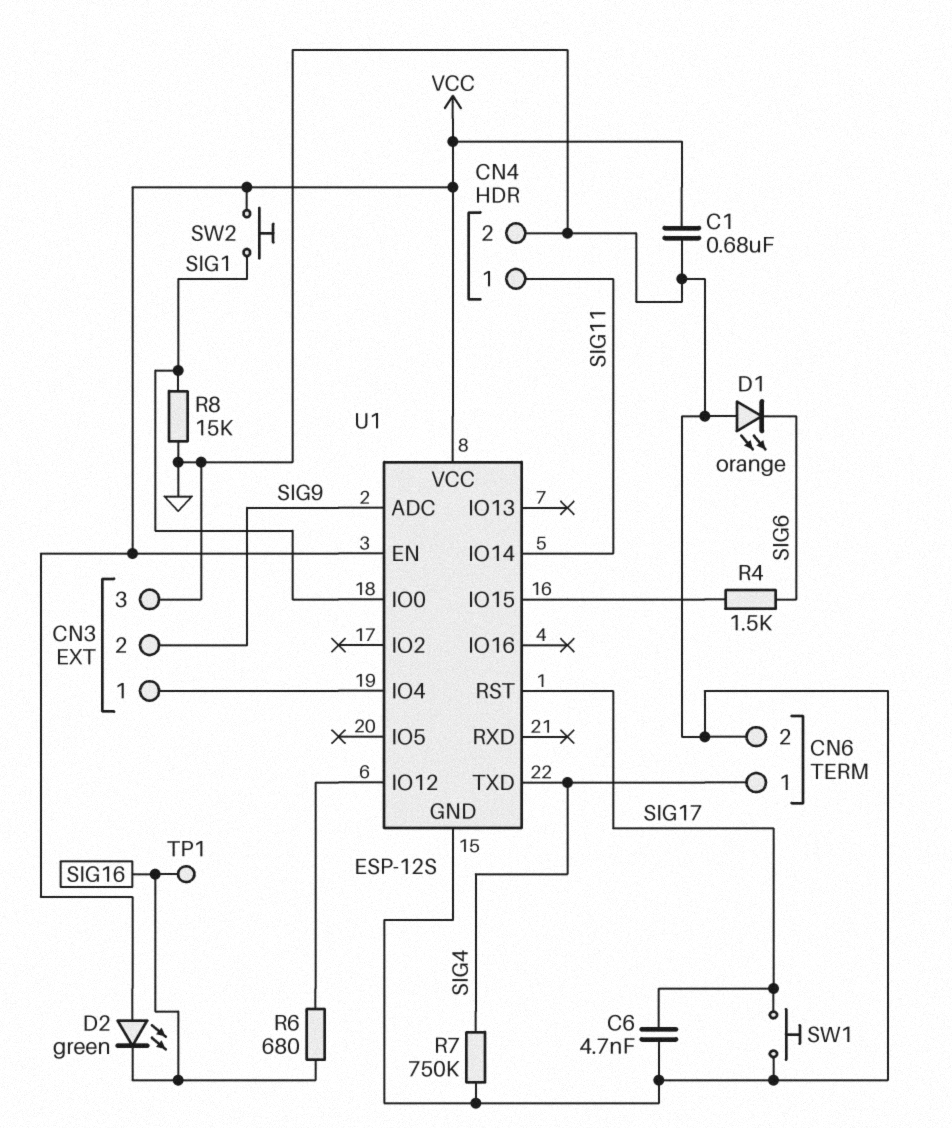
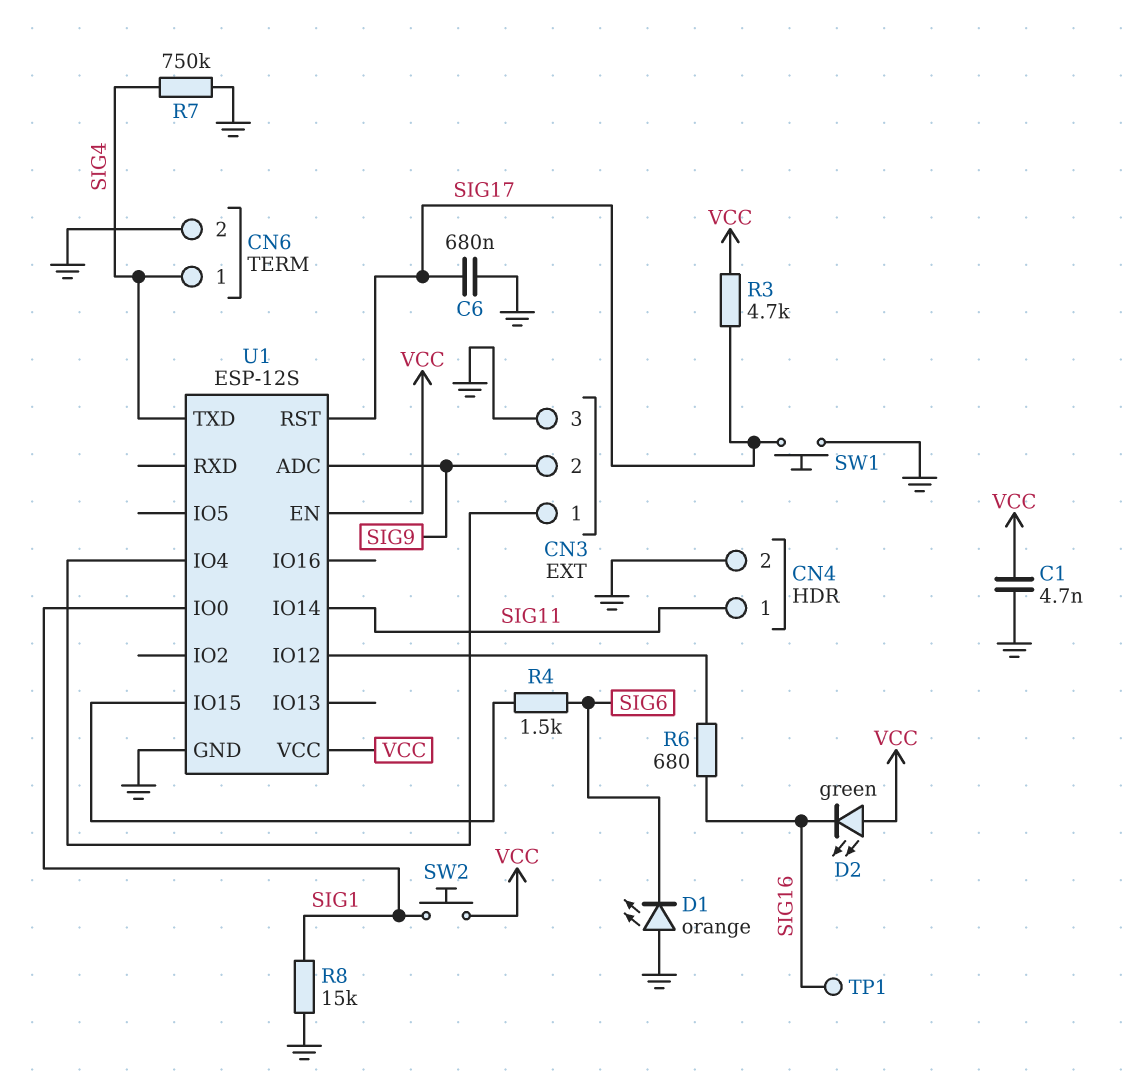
C1: 680nF (GND, VCC) -> 4.7nF (GND, VCC)
C6: 4.7nF (GND, SIG17) -> 680nF (GND, SIG17)
R3: none -> 4.7k (SIG17, VCC)

